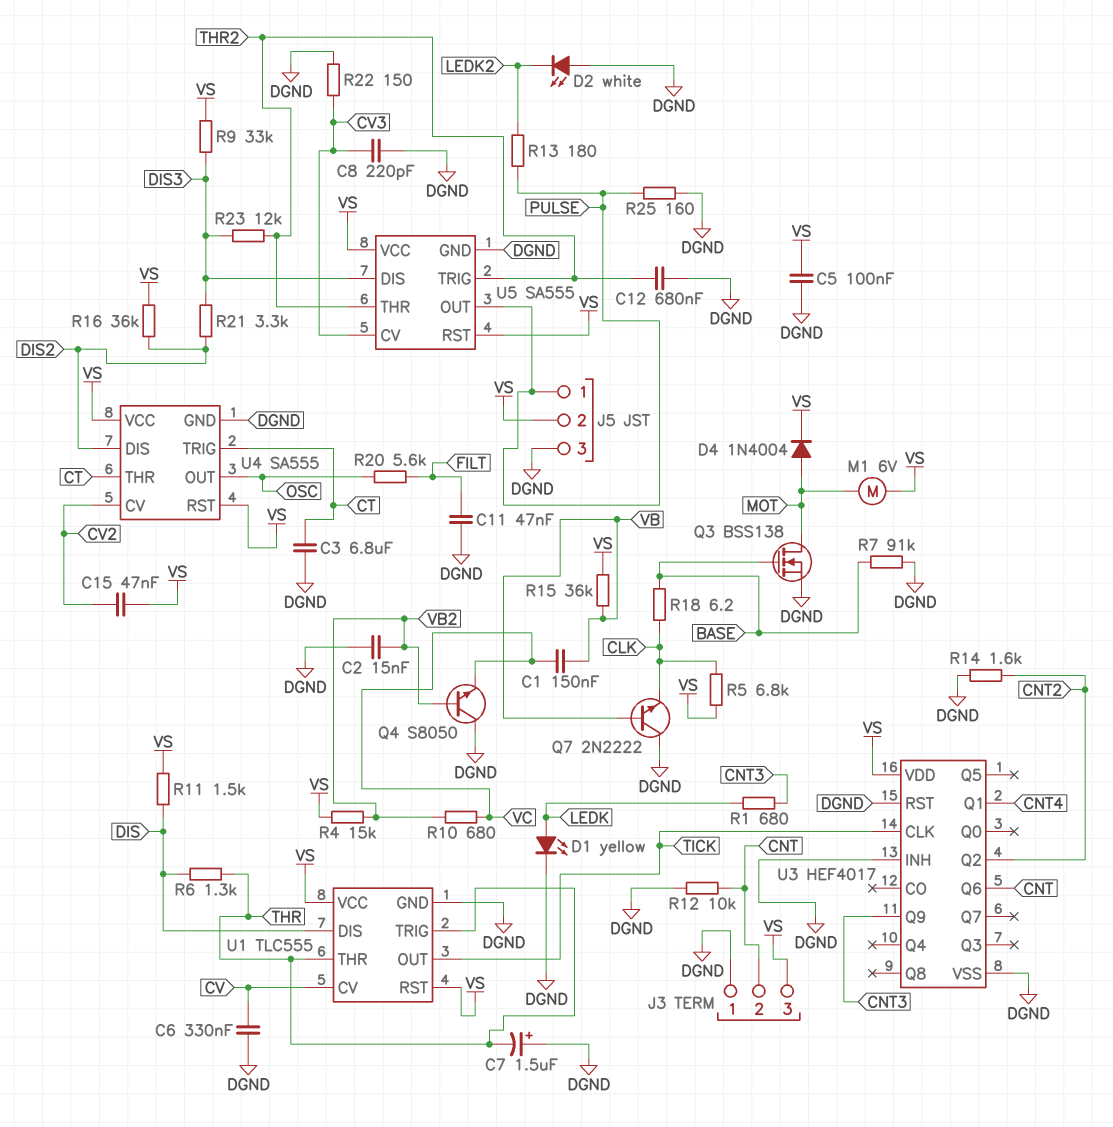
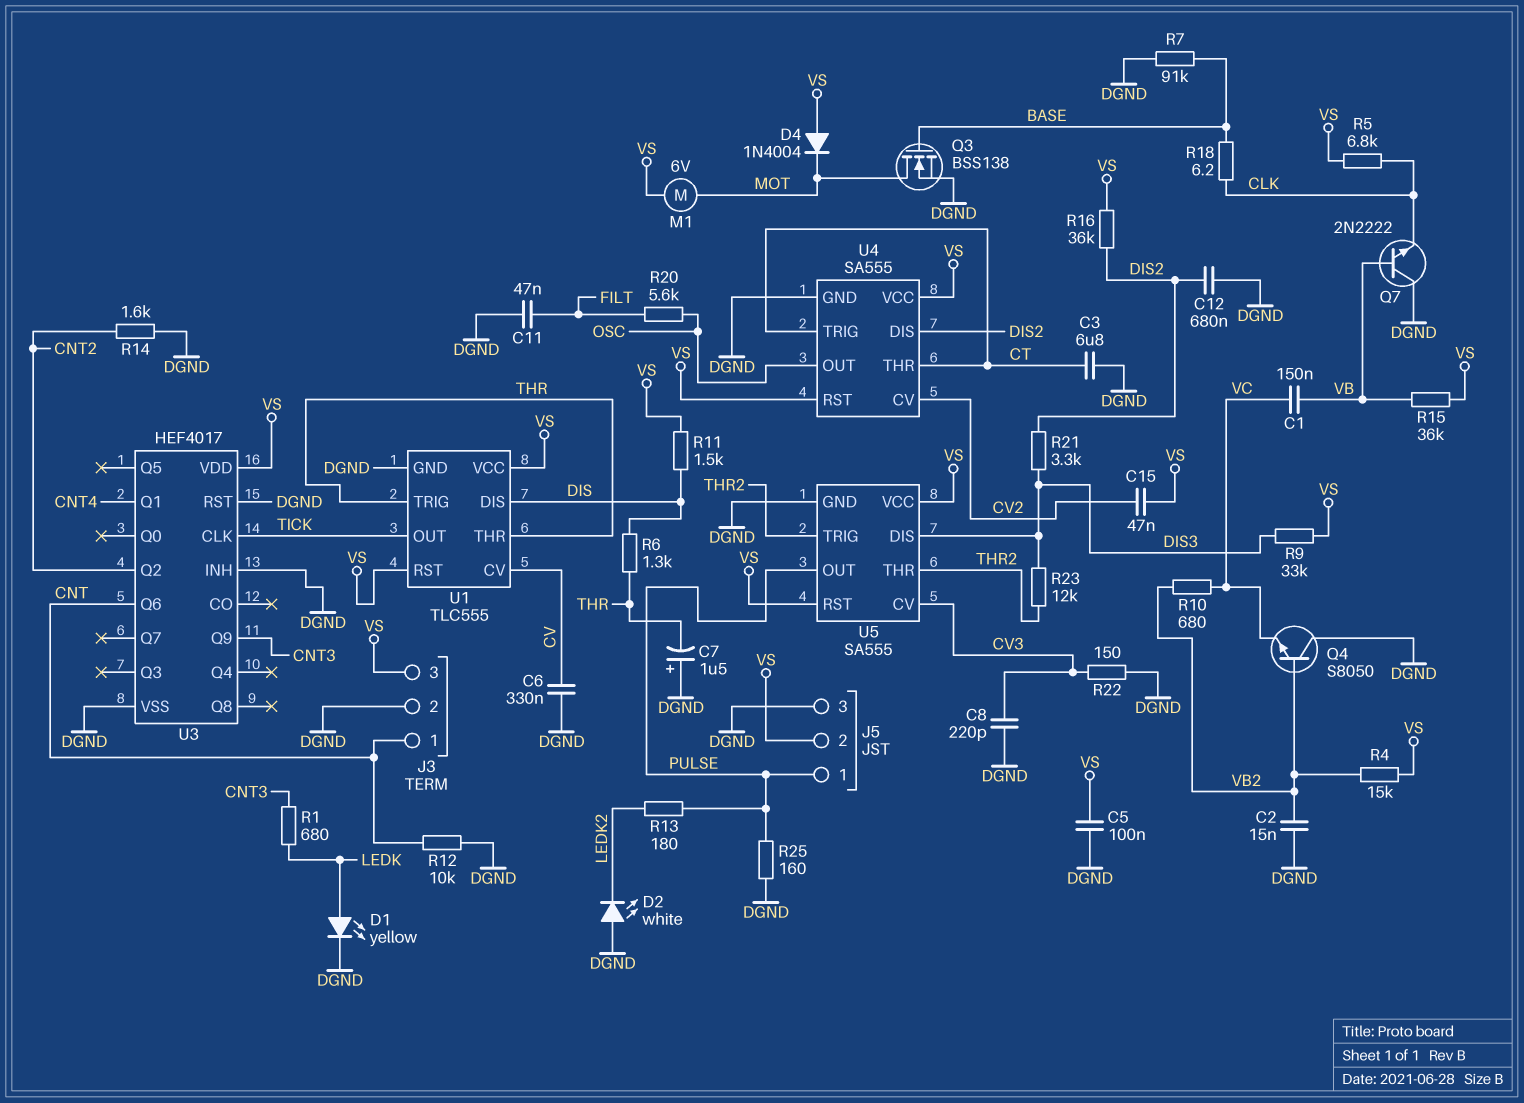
C12: 680nF (DGND, THR2) -> 680nF (DGND, DIS2)
D4: diode 1N4004 (A MOT, K VS) -> diode 1N4004 (A VS, K MOT)
J3 pin 1: DGND -> CNT
J3 pin 2: CNT -> DGND

